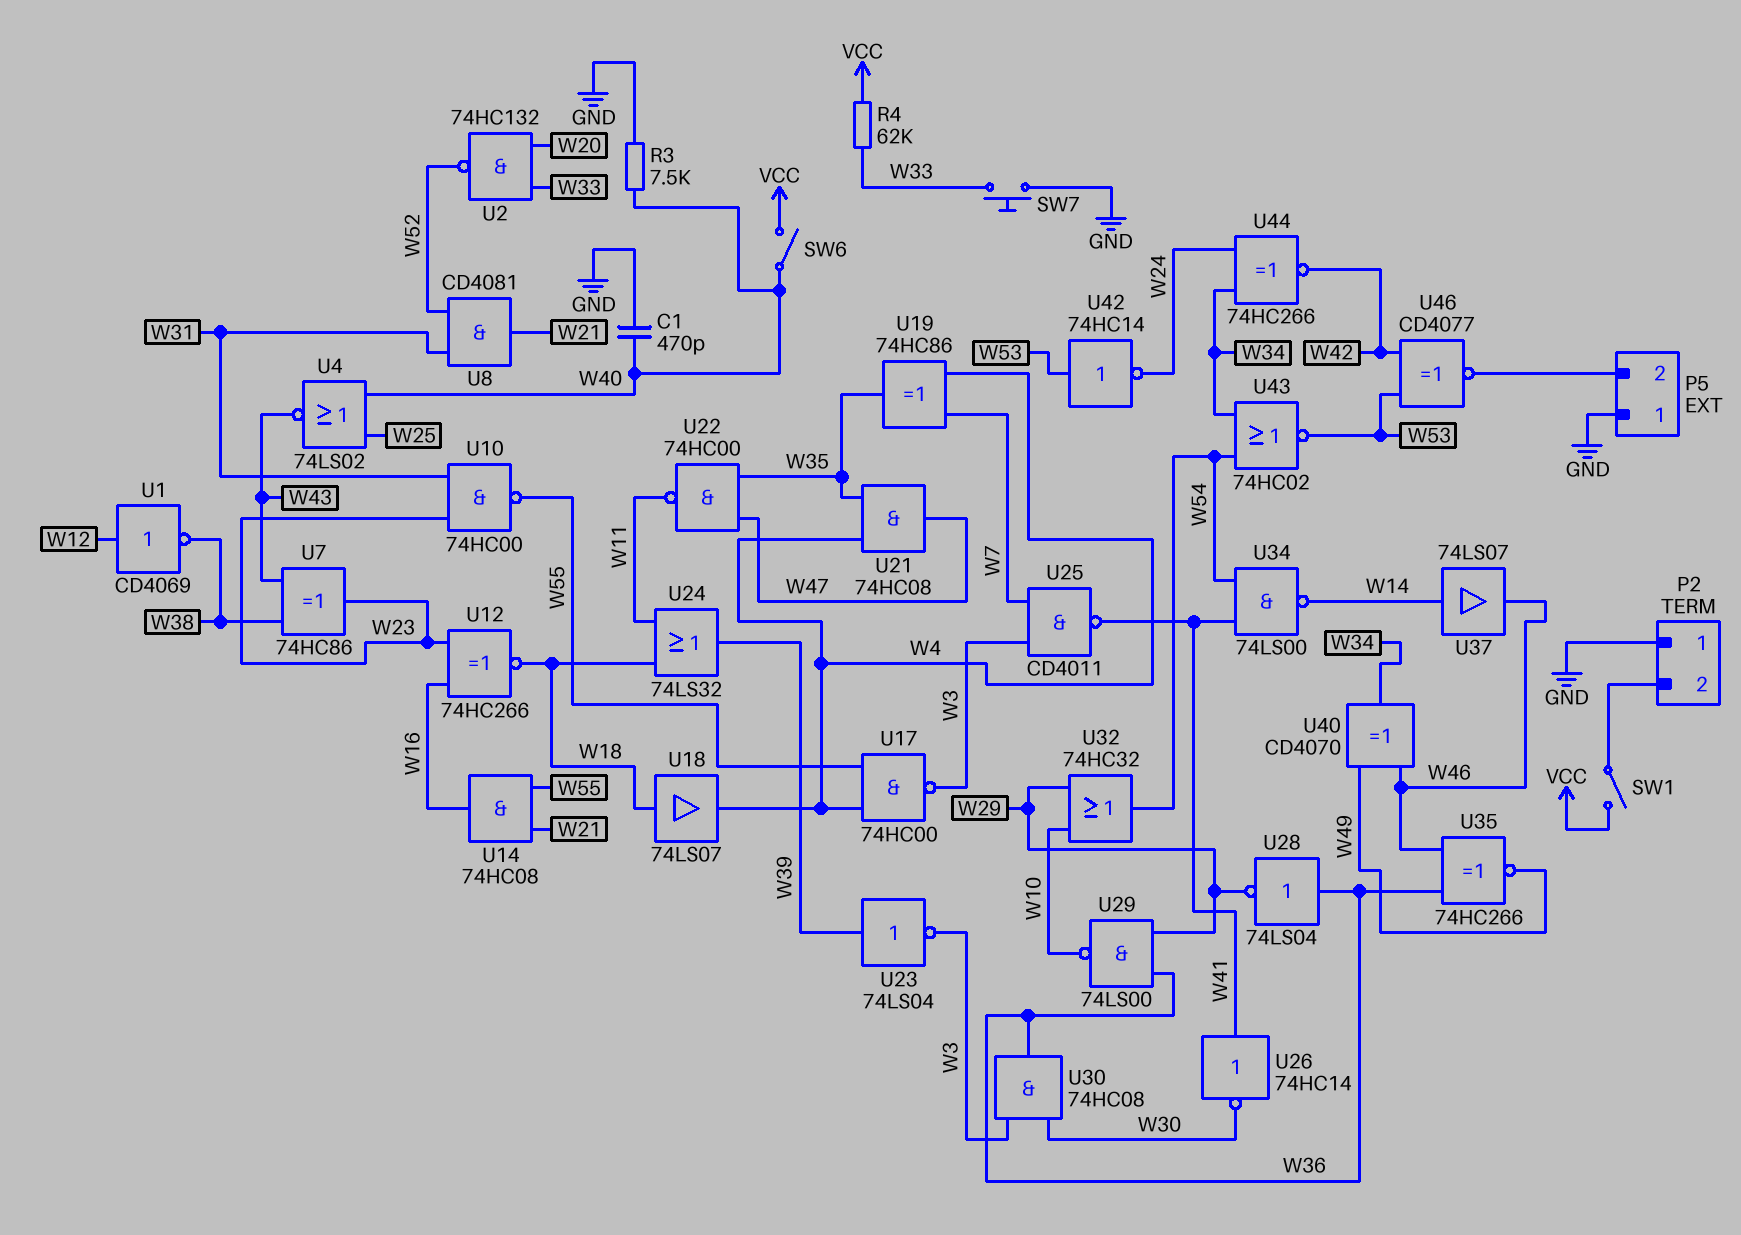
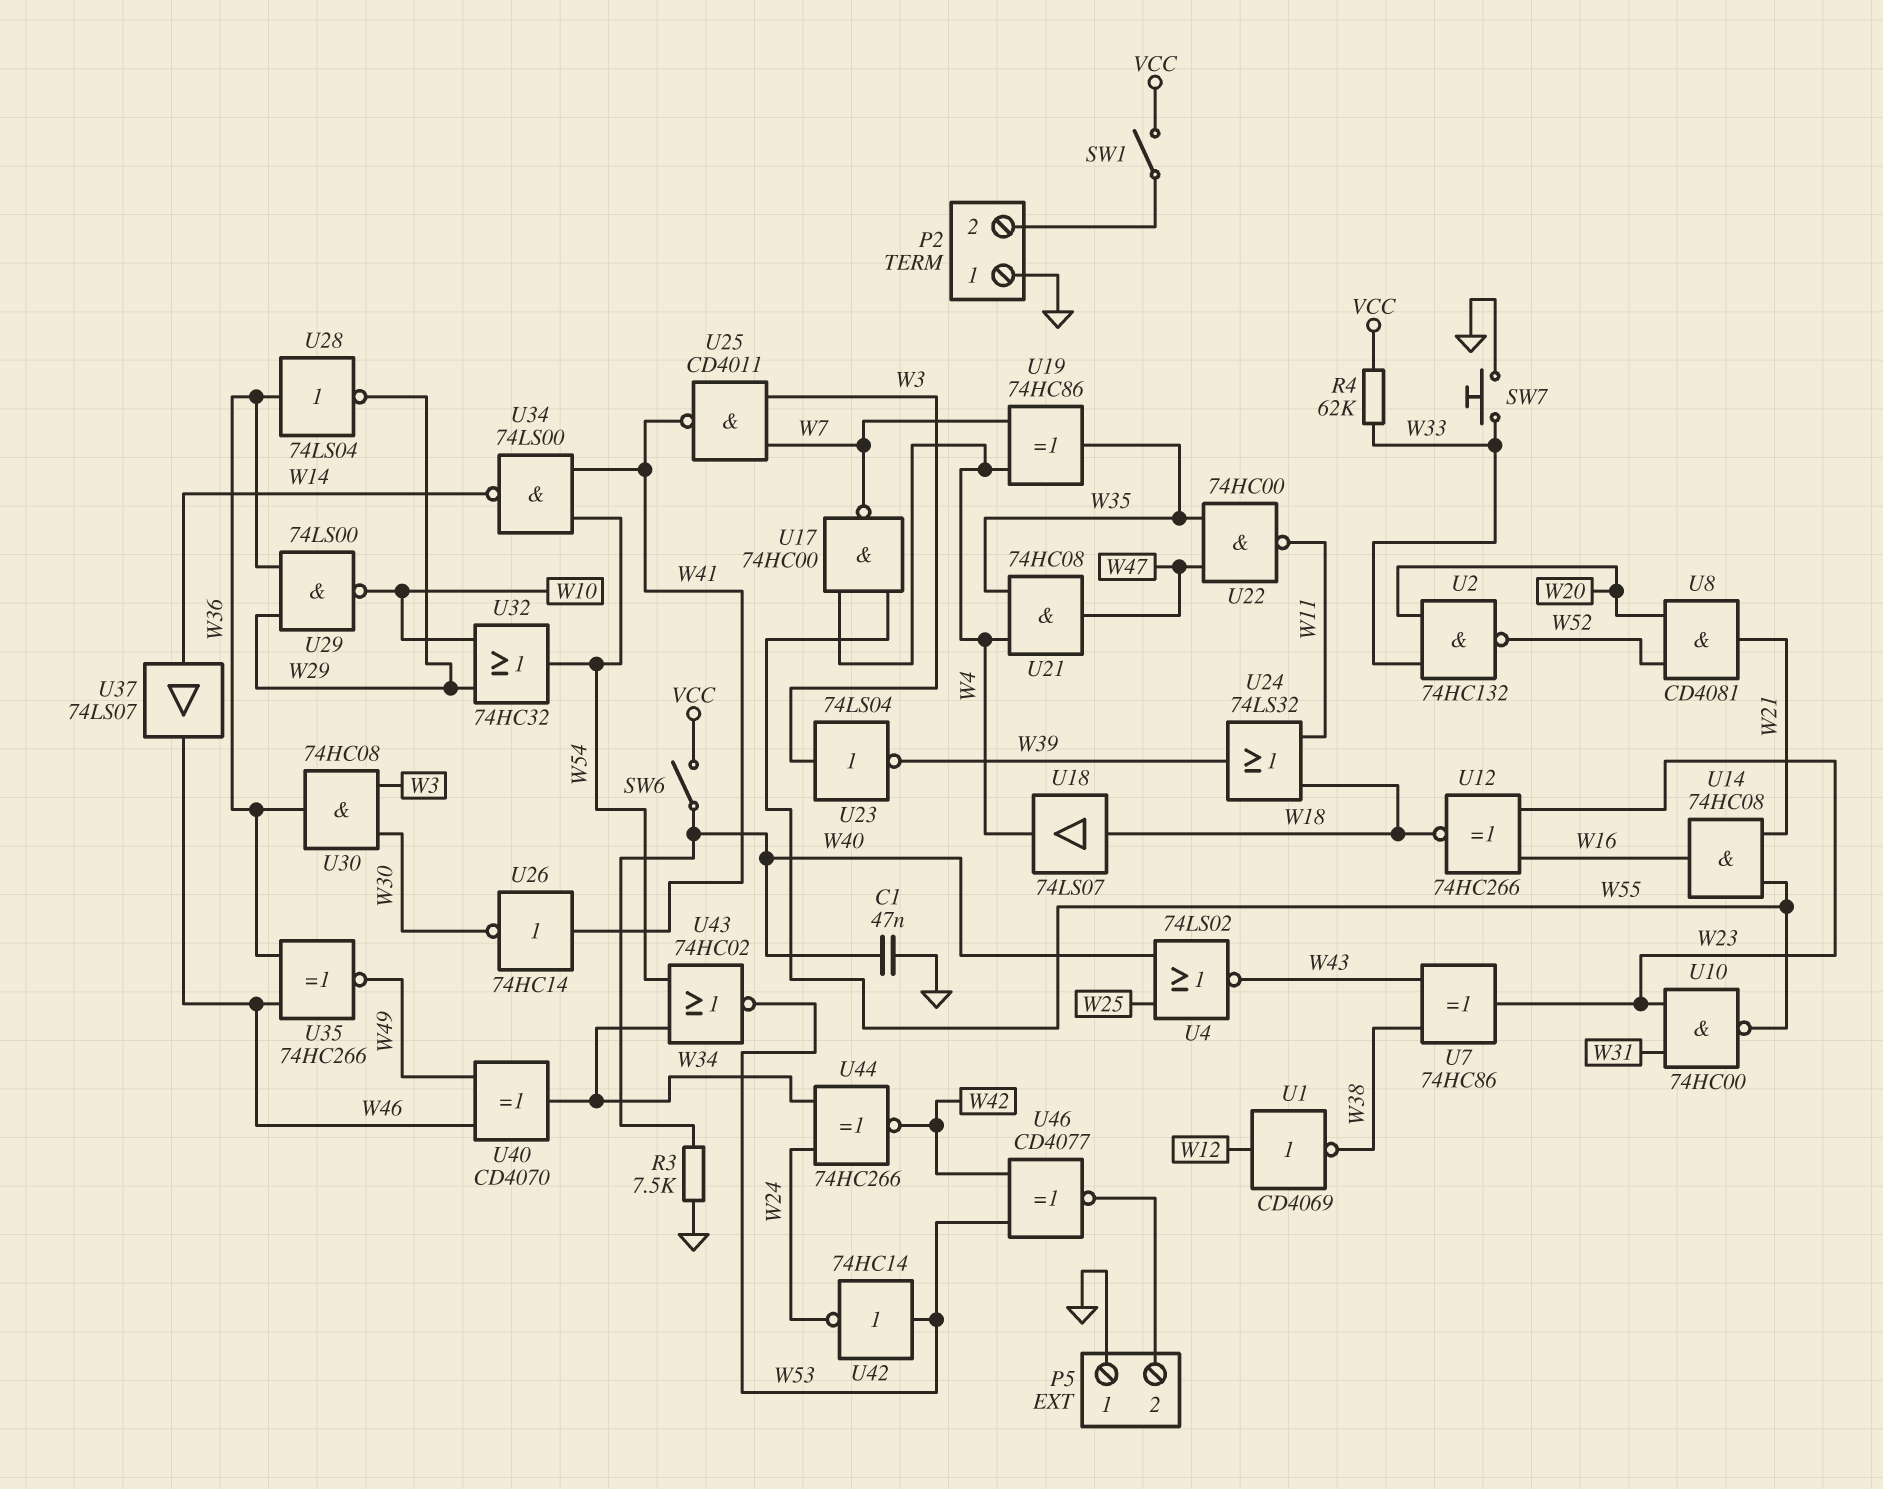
C1: 470pF (GND, W40) -> 47nF (GND, W40)
U8: AND CD4081 (in W31, in W52, out W21) -> AND CD4081 (in W20, in W52, out W21)
U17: NAND 74HC00 (in W4, in W55, out W3) -> NAND 74HC00 (in W4, in W55, out W7)
U23: NOT 74LS04 (in W39, out W3) -> NOT 74LS04 (in W3, out W39)

